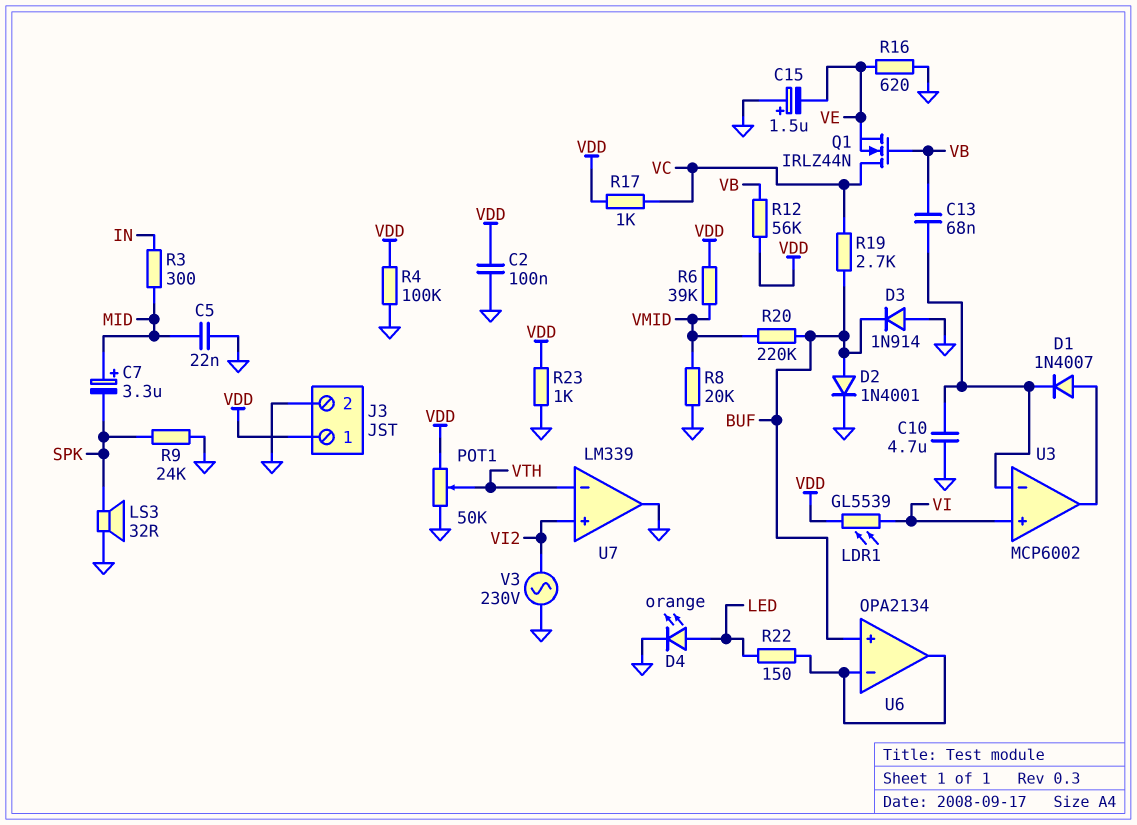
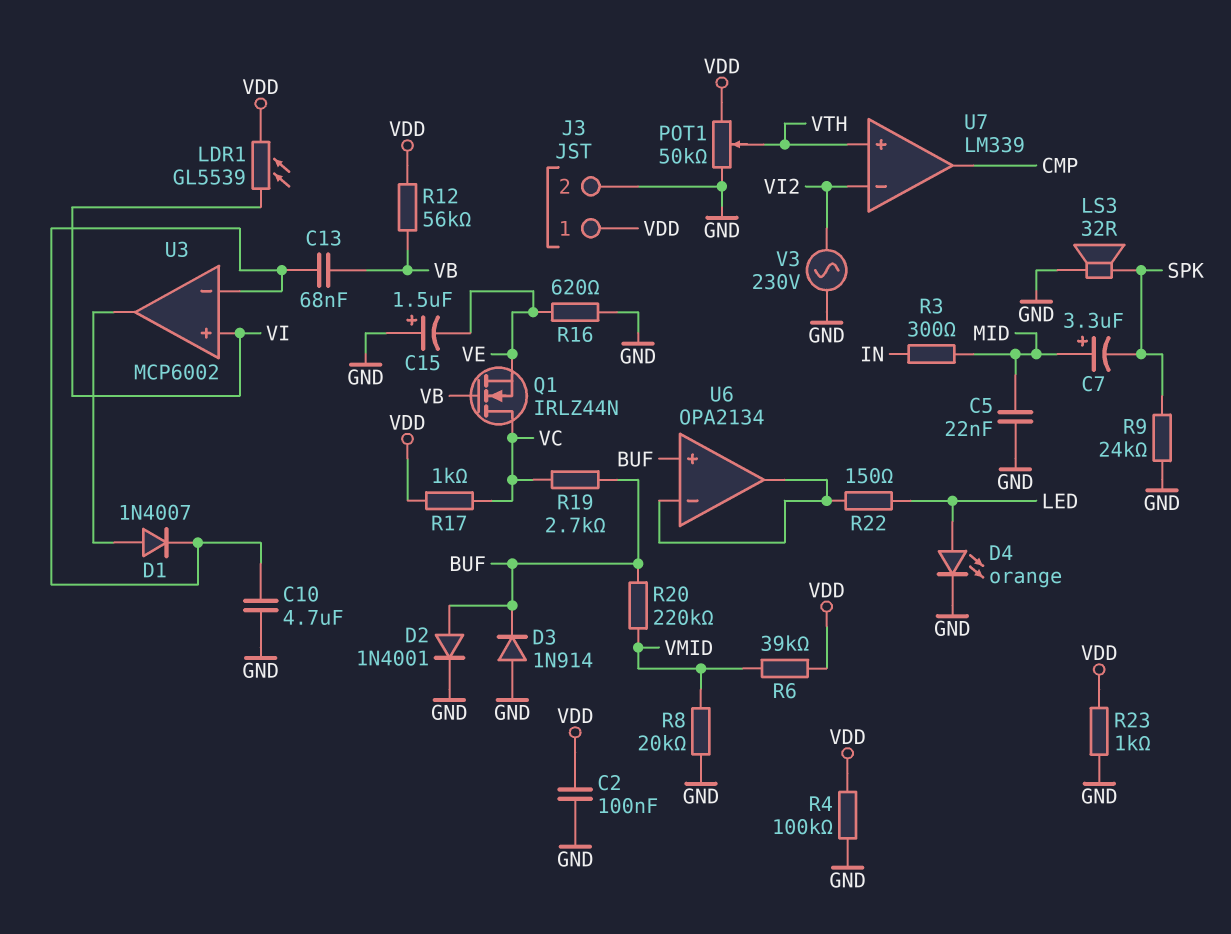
U7 pin in+: VI2 -> VTH
U7 pin in-: VTH -> VI2
U7 pin out: GND -> CMP

